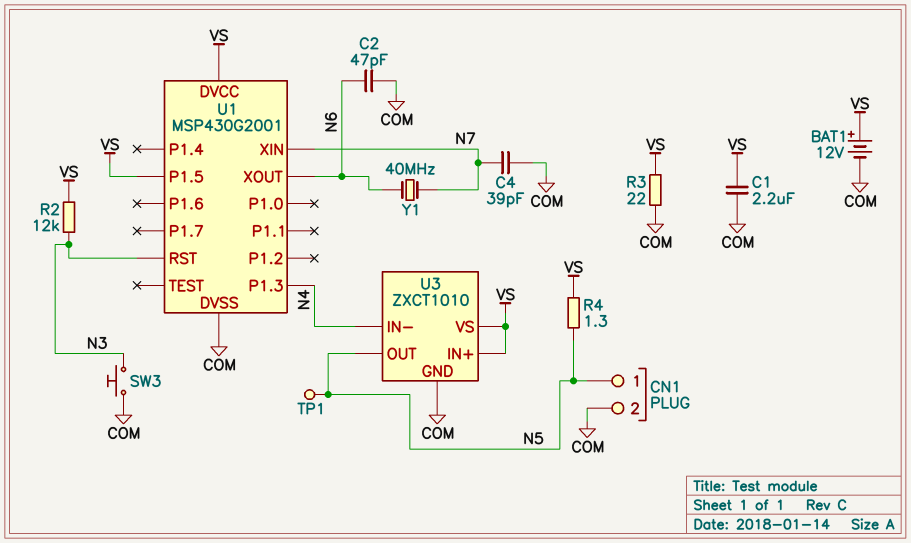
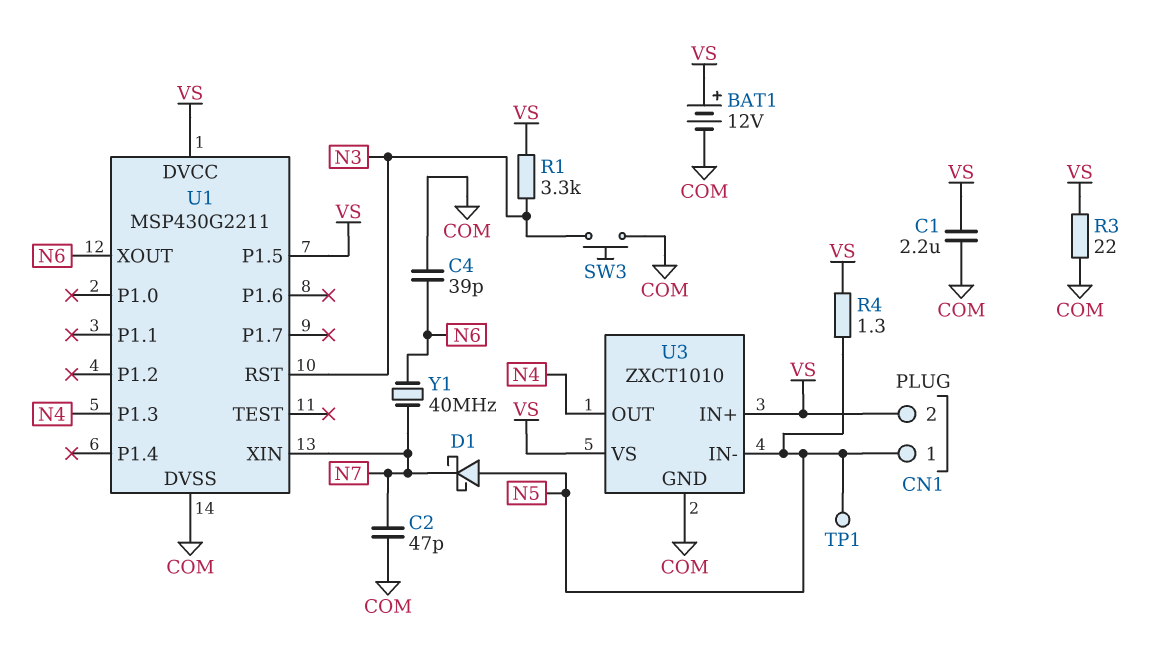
C2: 47pF (COM, N6) -> 47pF (COM, N7)
C4: 39pF (COM, N7) -> 39pF (COM, N6)
CN1 pin 2: COM -> VS
D1: none -> schottky (A N5, K N7)
R1: none -> 3.3k (N3, VS)
R2: 12k (N3, VS) -> none
U1: MSP430G2001 -> MSP430G2211
U3 pin IN-: N4 -> N5
U3 pin OUT: N5 -> N4

